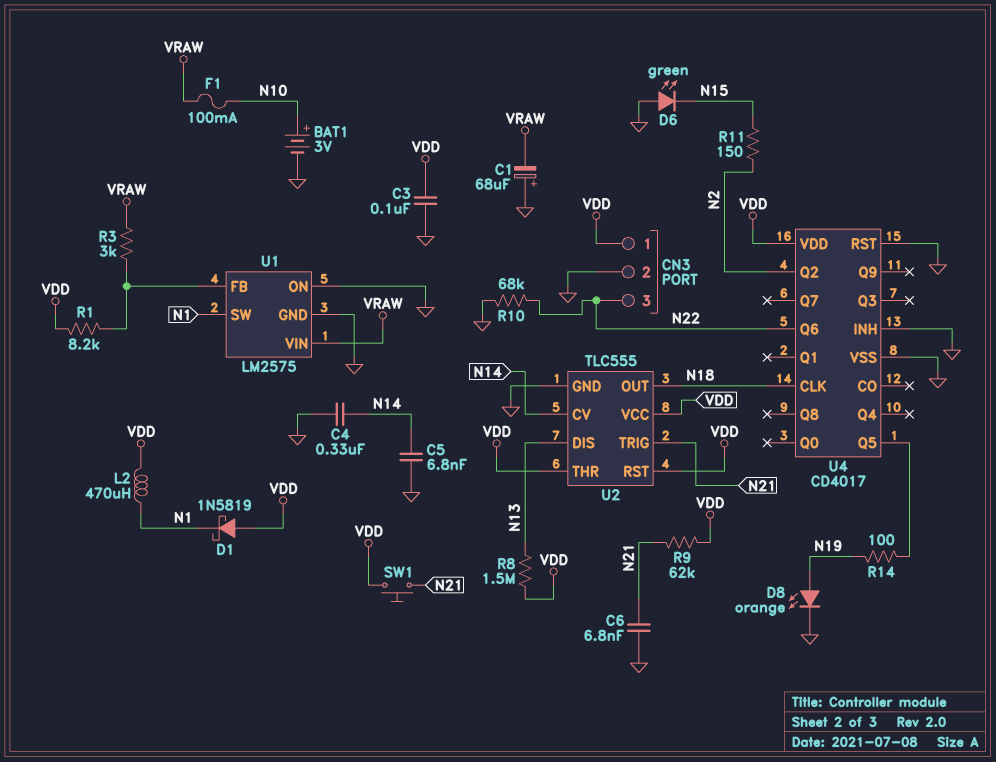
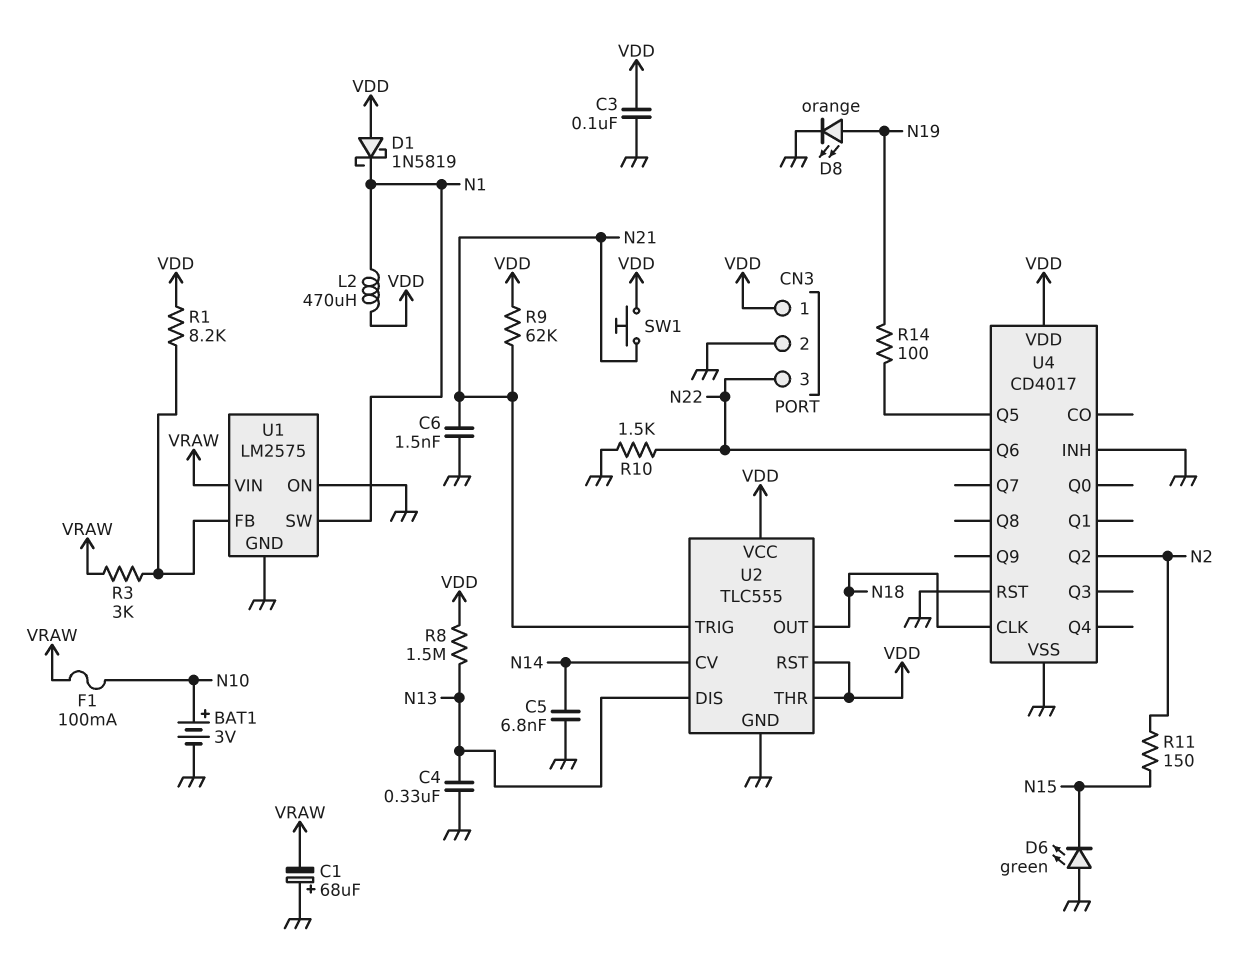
C4: 330nF (GND, N14) -> 330nF (GND, N13)
C6: 6.8nF (GND, N21) -> 1.5nF (GND, N21)
R10: 68k (GND, N22) -> 1.5k (GND, N22)

